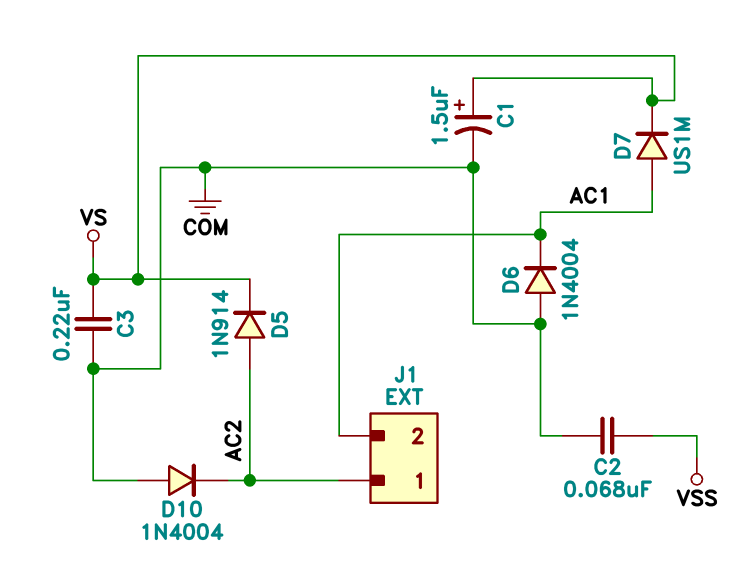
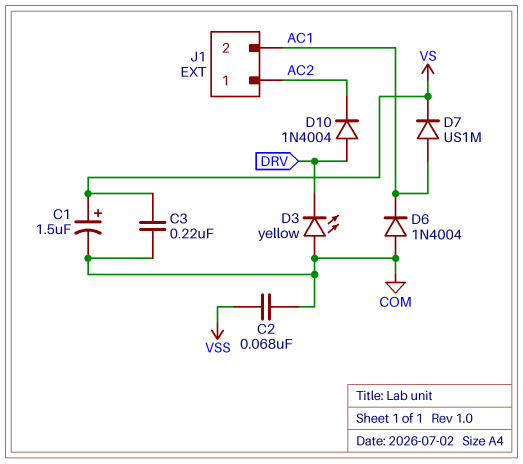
D3: none -> LED yellow (A COM, K DRV)
D5: diode 1N914 (A AC2, K VS) -> none
D10: diode 1N4004 (A COM, K AC2) -> diode 1N4004 (A DRV, K AC2)

